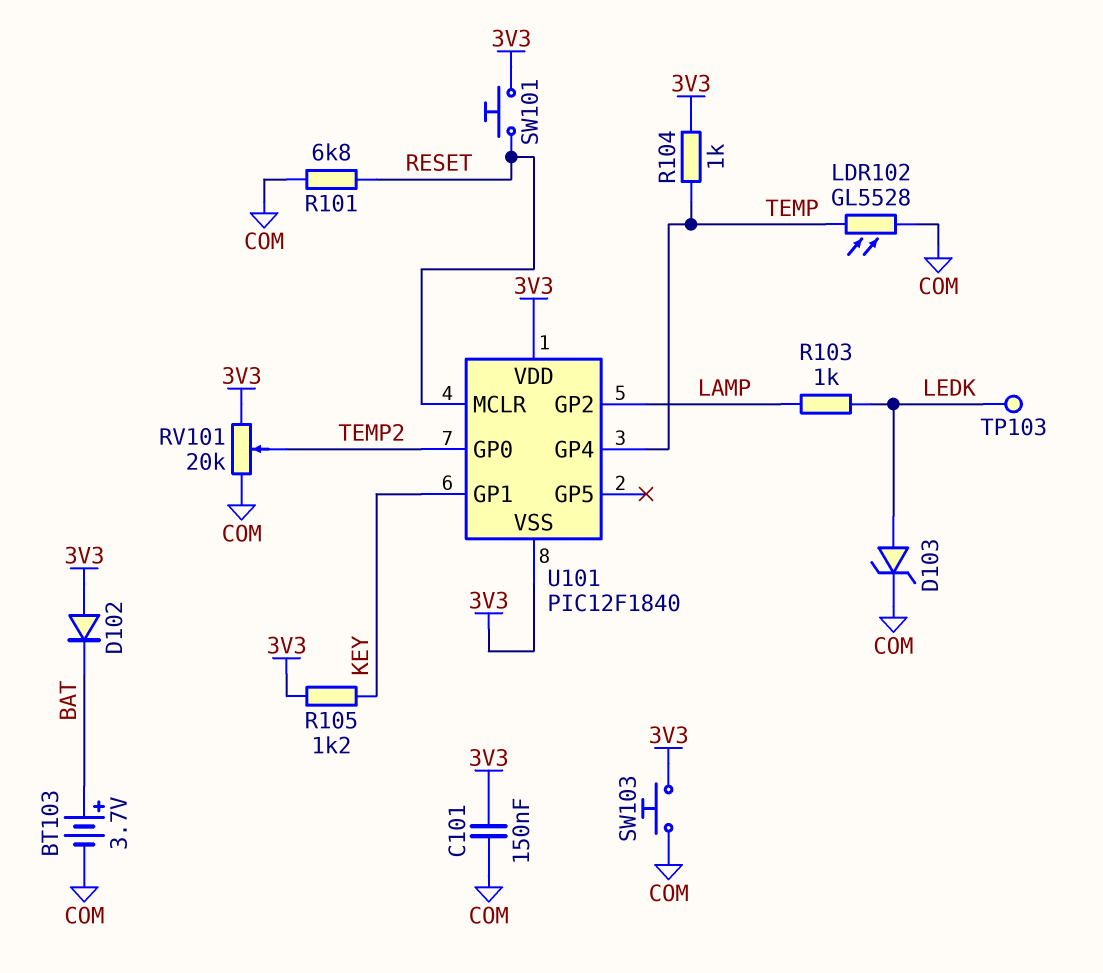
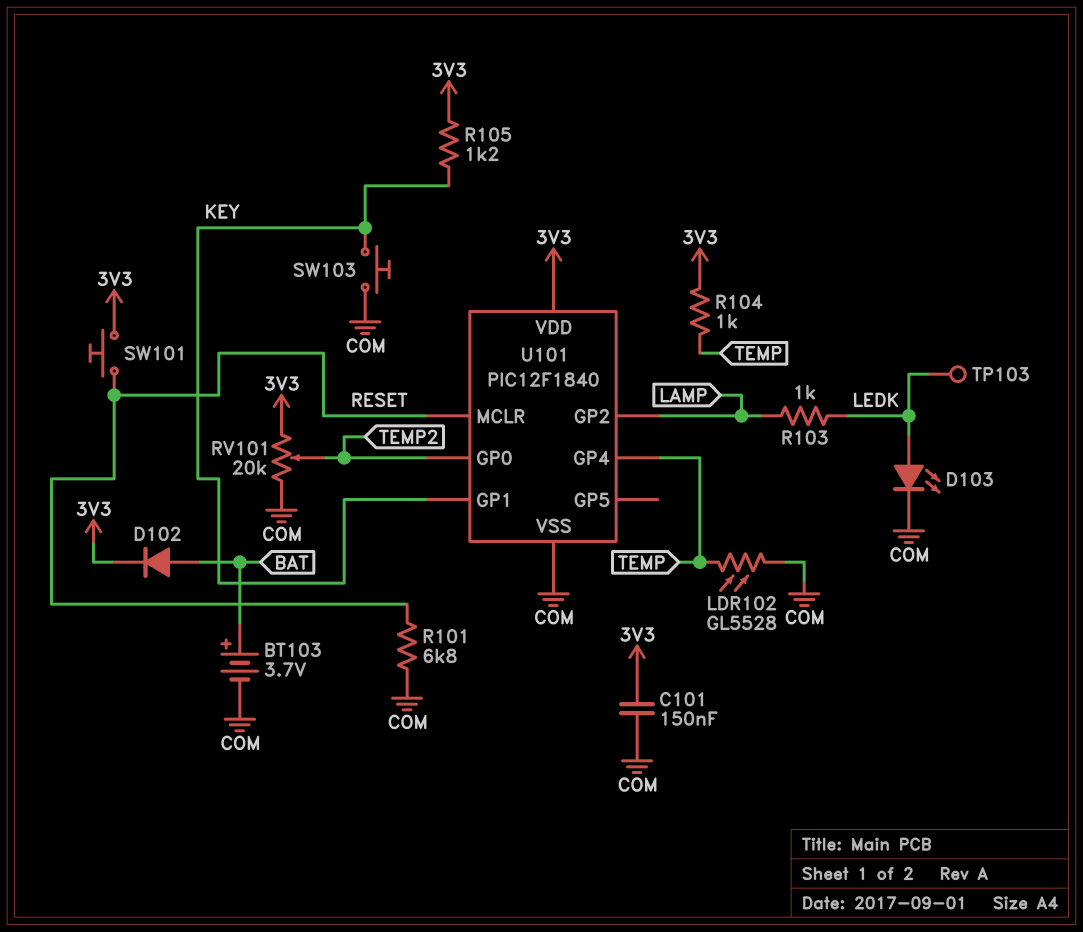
D102: diode (A 3V3, K BAT) -> diode (A BAT, K 3V3)
D103: zener (A LEDK, K COM) -> LED (A LEDK, K COM)
SW103: button (3V3, COM) -> button (COM, KEY)
U101 pin VSS: 3V3 -> COM

